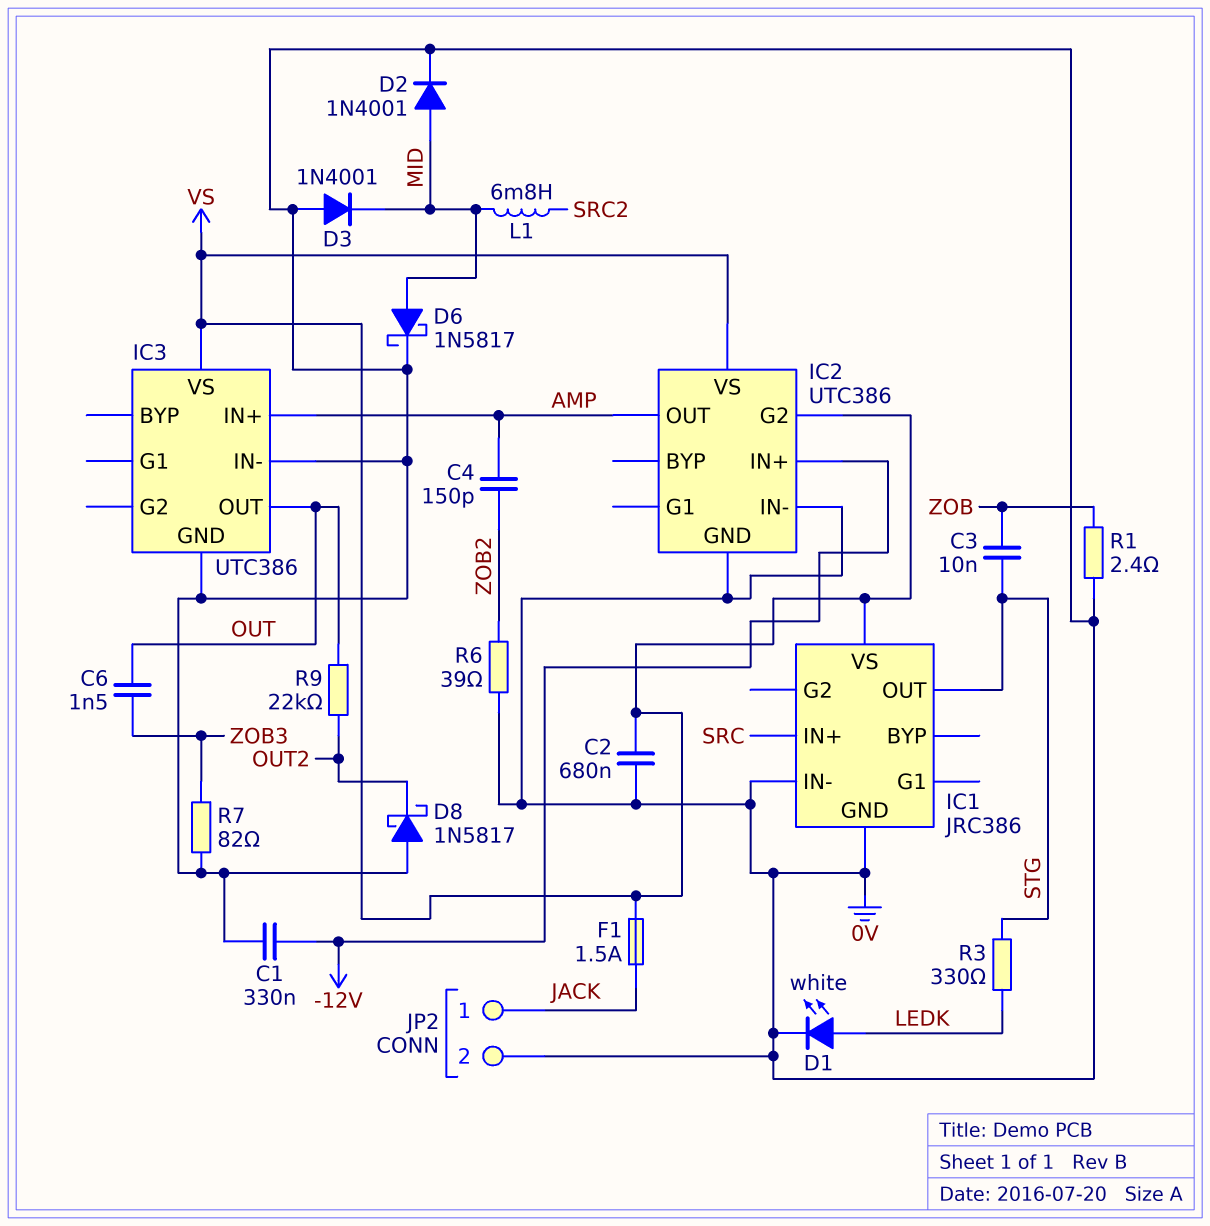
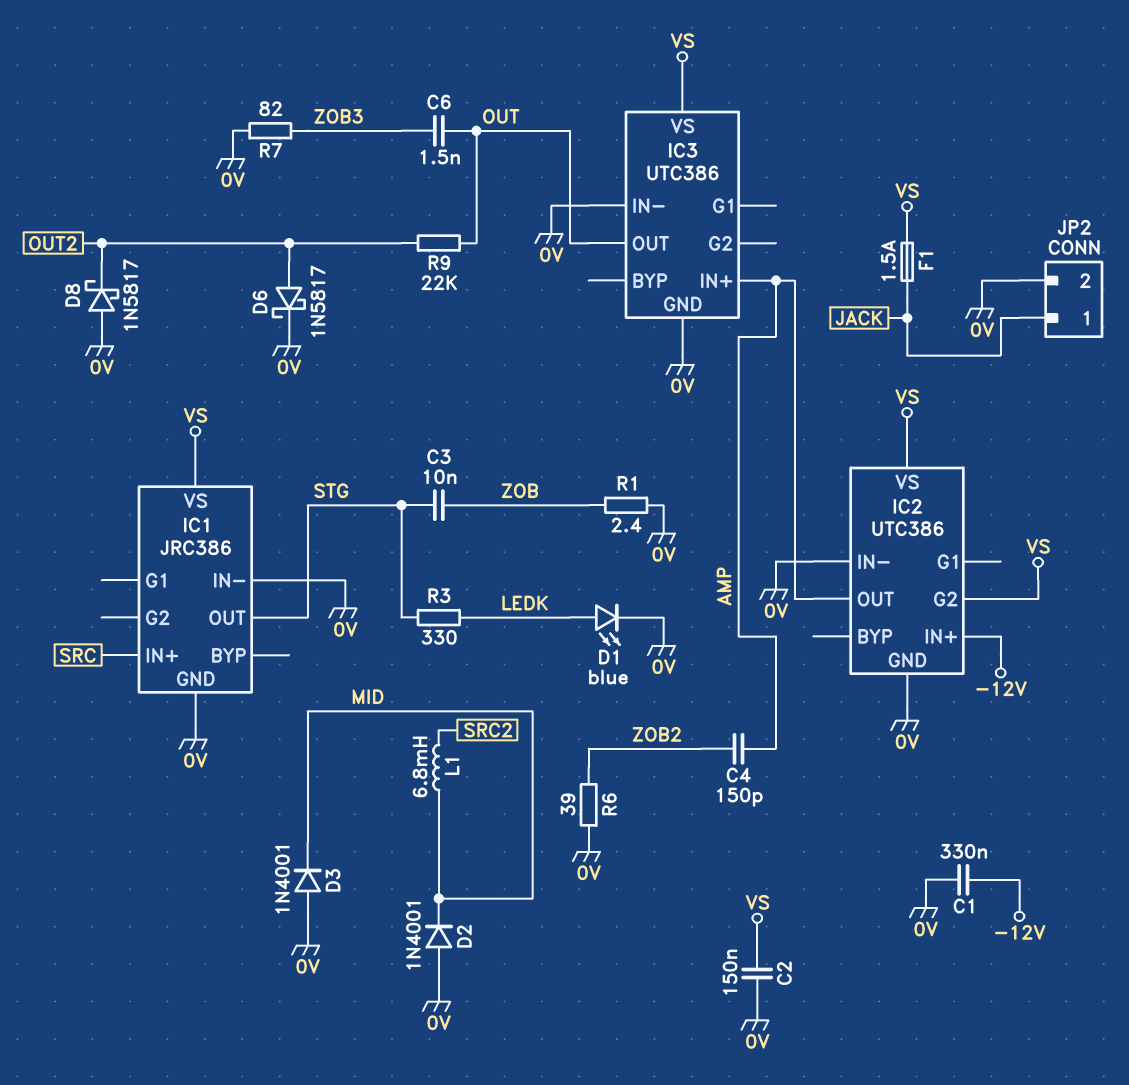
C2: 680nF (0V, VS) -> 150nF (0V, VS)
D1: LED white (A LEDK, K 0V) -> LED blue (A LEDK, K 0V)
D2: diode 1N4001 (A MID, K 0V) -> diode 1N4001 (A 0V, K MID)
D6: schottky 1N5817 (A MID, K 0V) -> schottky 1N5817 (A OUT2, K 0V)

